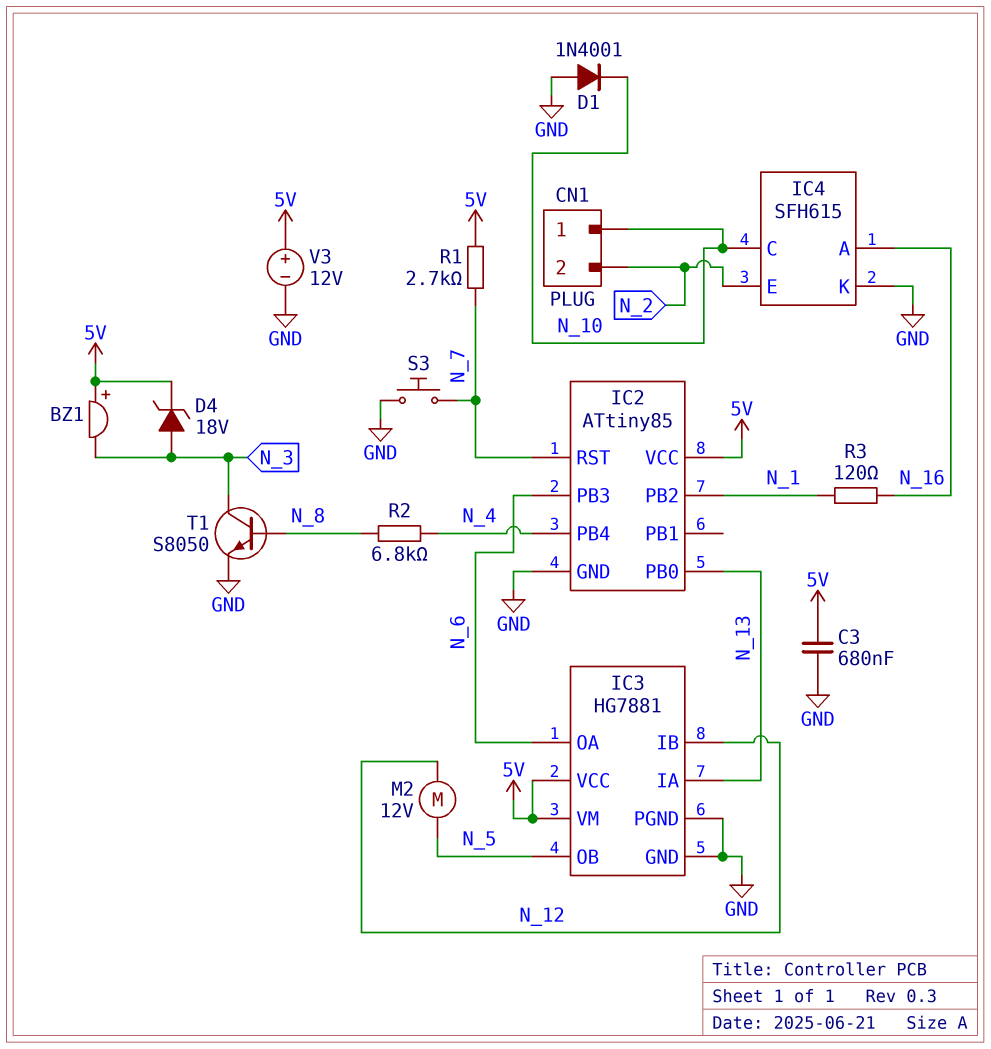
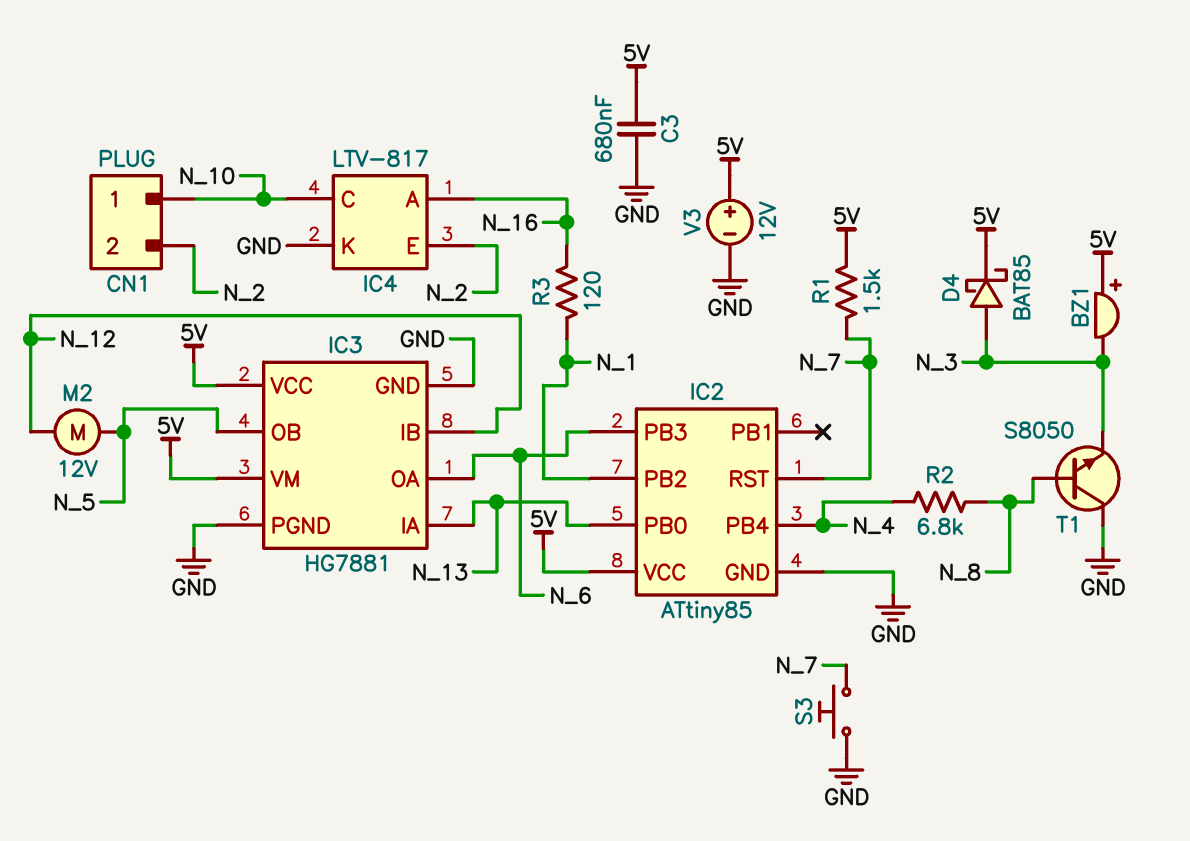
D1: diode 1N4001 (A GND, K N_10) -> none
D4: zener 18V (A N_3, K 5V) -> schottky BAT85 (A N_3, K 5V)
IC4: SFH615 -> LTV-817
R1: 2.7k (5V, N_7) -> 1.5k (5V, N_7)
T1: NPN S8050 (B N_8, C N_3, E GND) -> NPN S8050 (B N_8, C GND, E N_3)

